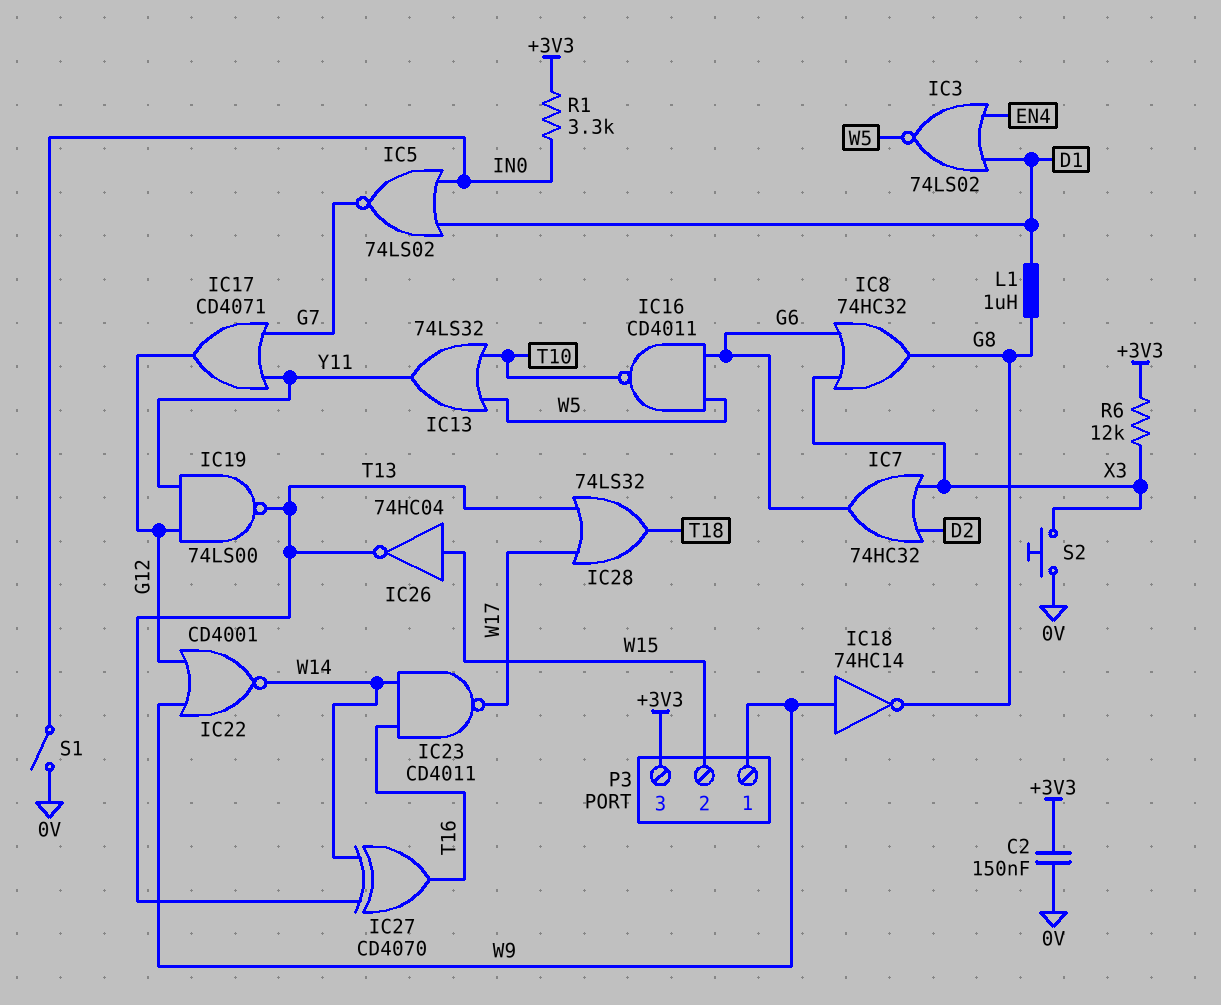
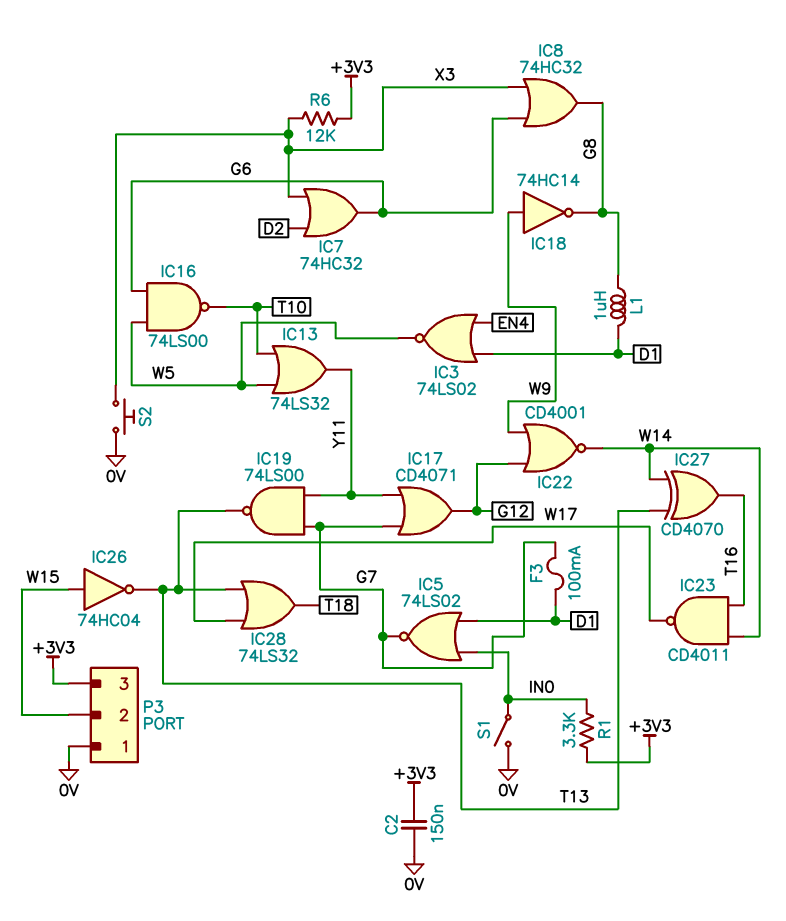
F3: none -> 100mA (D1, G7)
IC16: NAND CD4011 (in G6, in W5, out T10) -> NAND 74LS00 (in G6, in W5, out T10)
IC19: NAND 74LS00 (in G12, in Y11, out T13) -> NAND 74LS00 (in G7, in Y11, out T13)
P3 pin 1: W9 -> 0V

